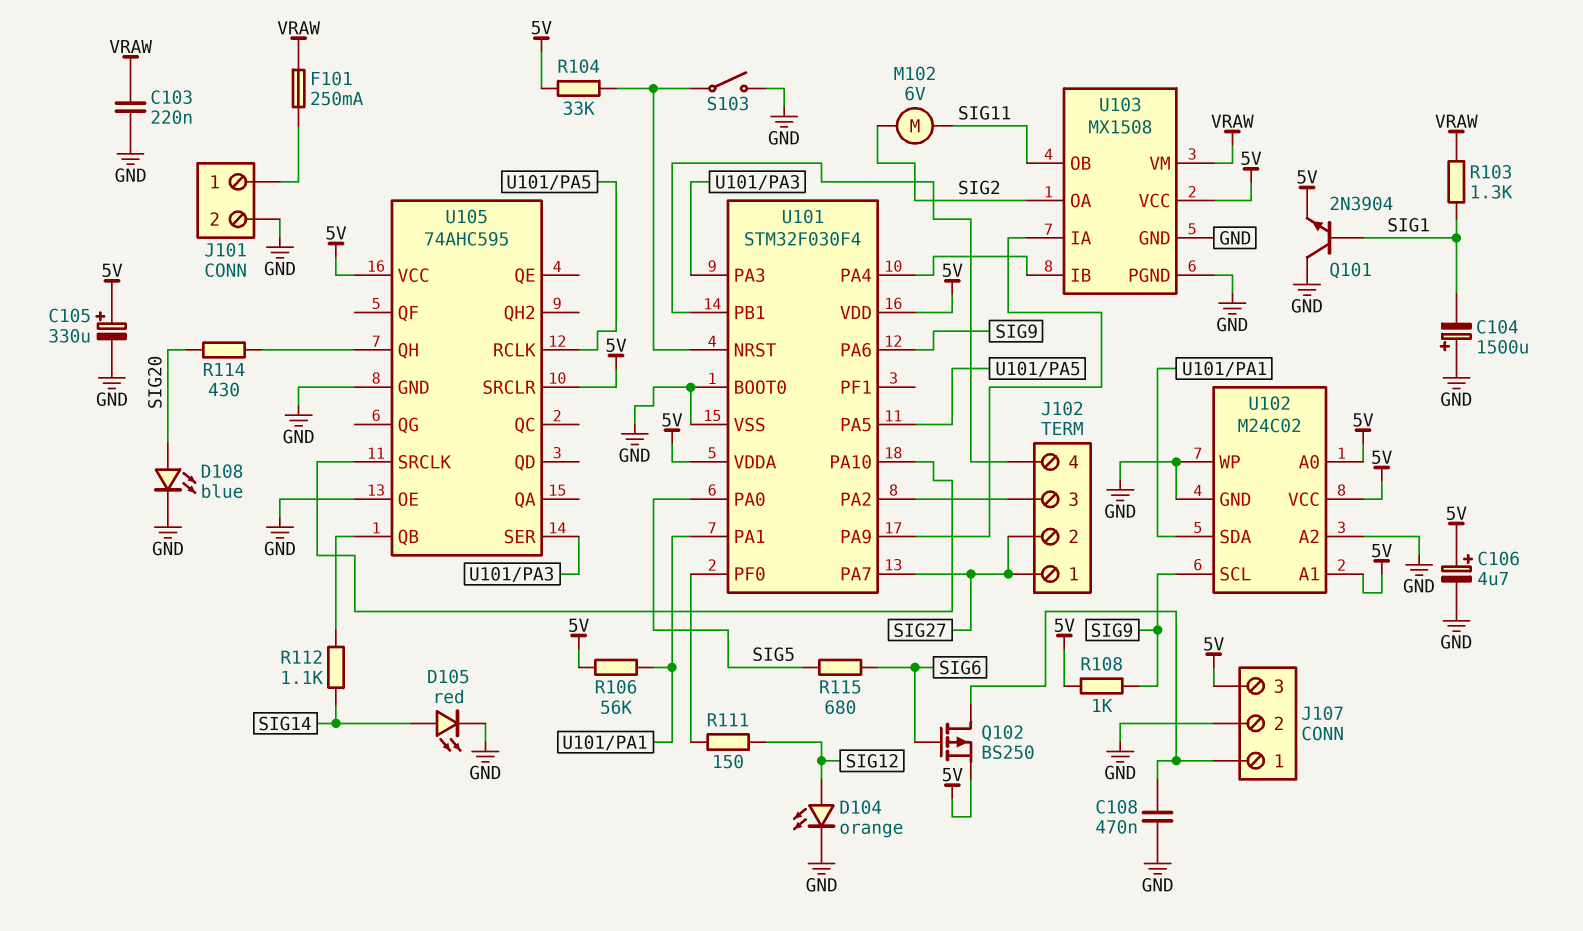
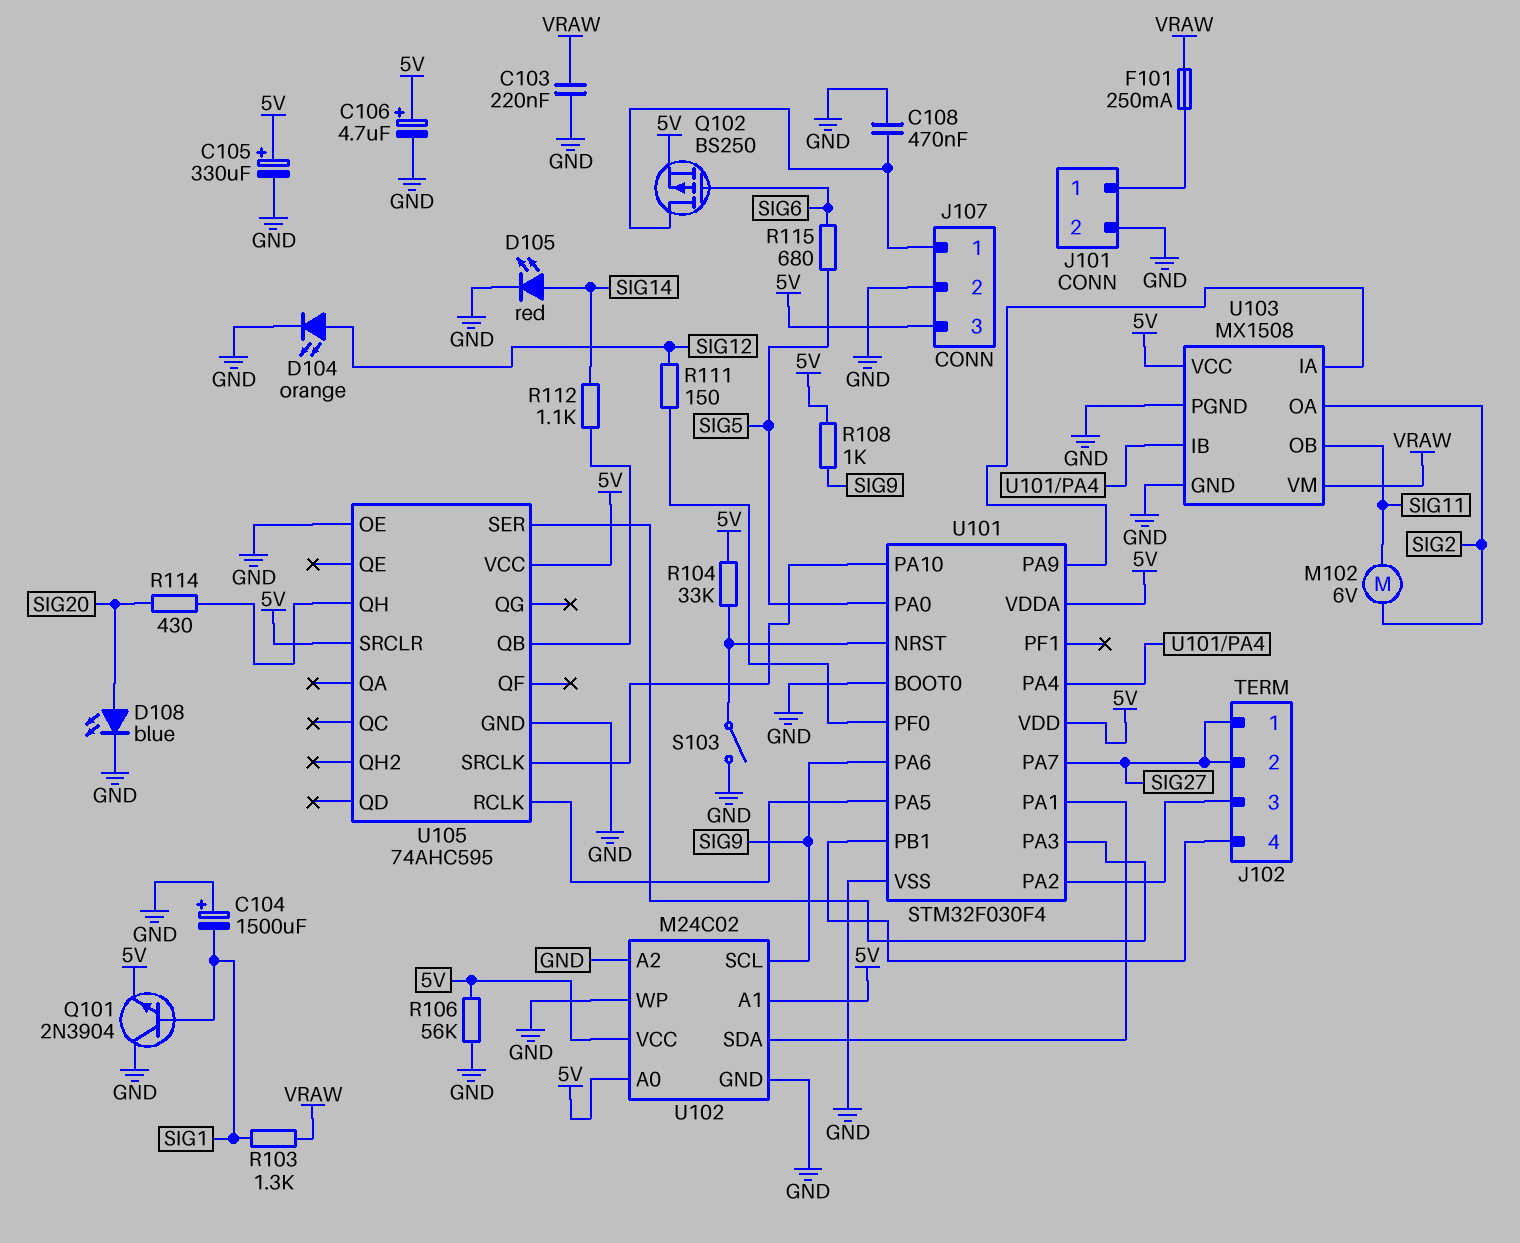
R106: 56k (5V, U101/PA1) -> 56k (5V, GND)

